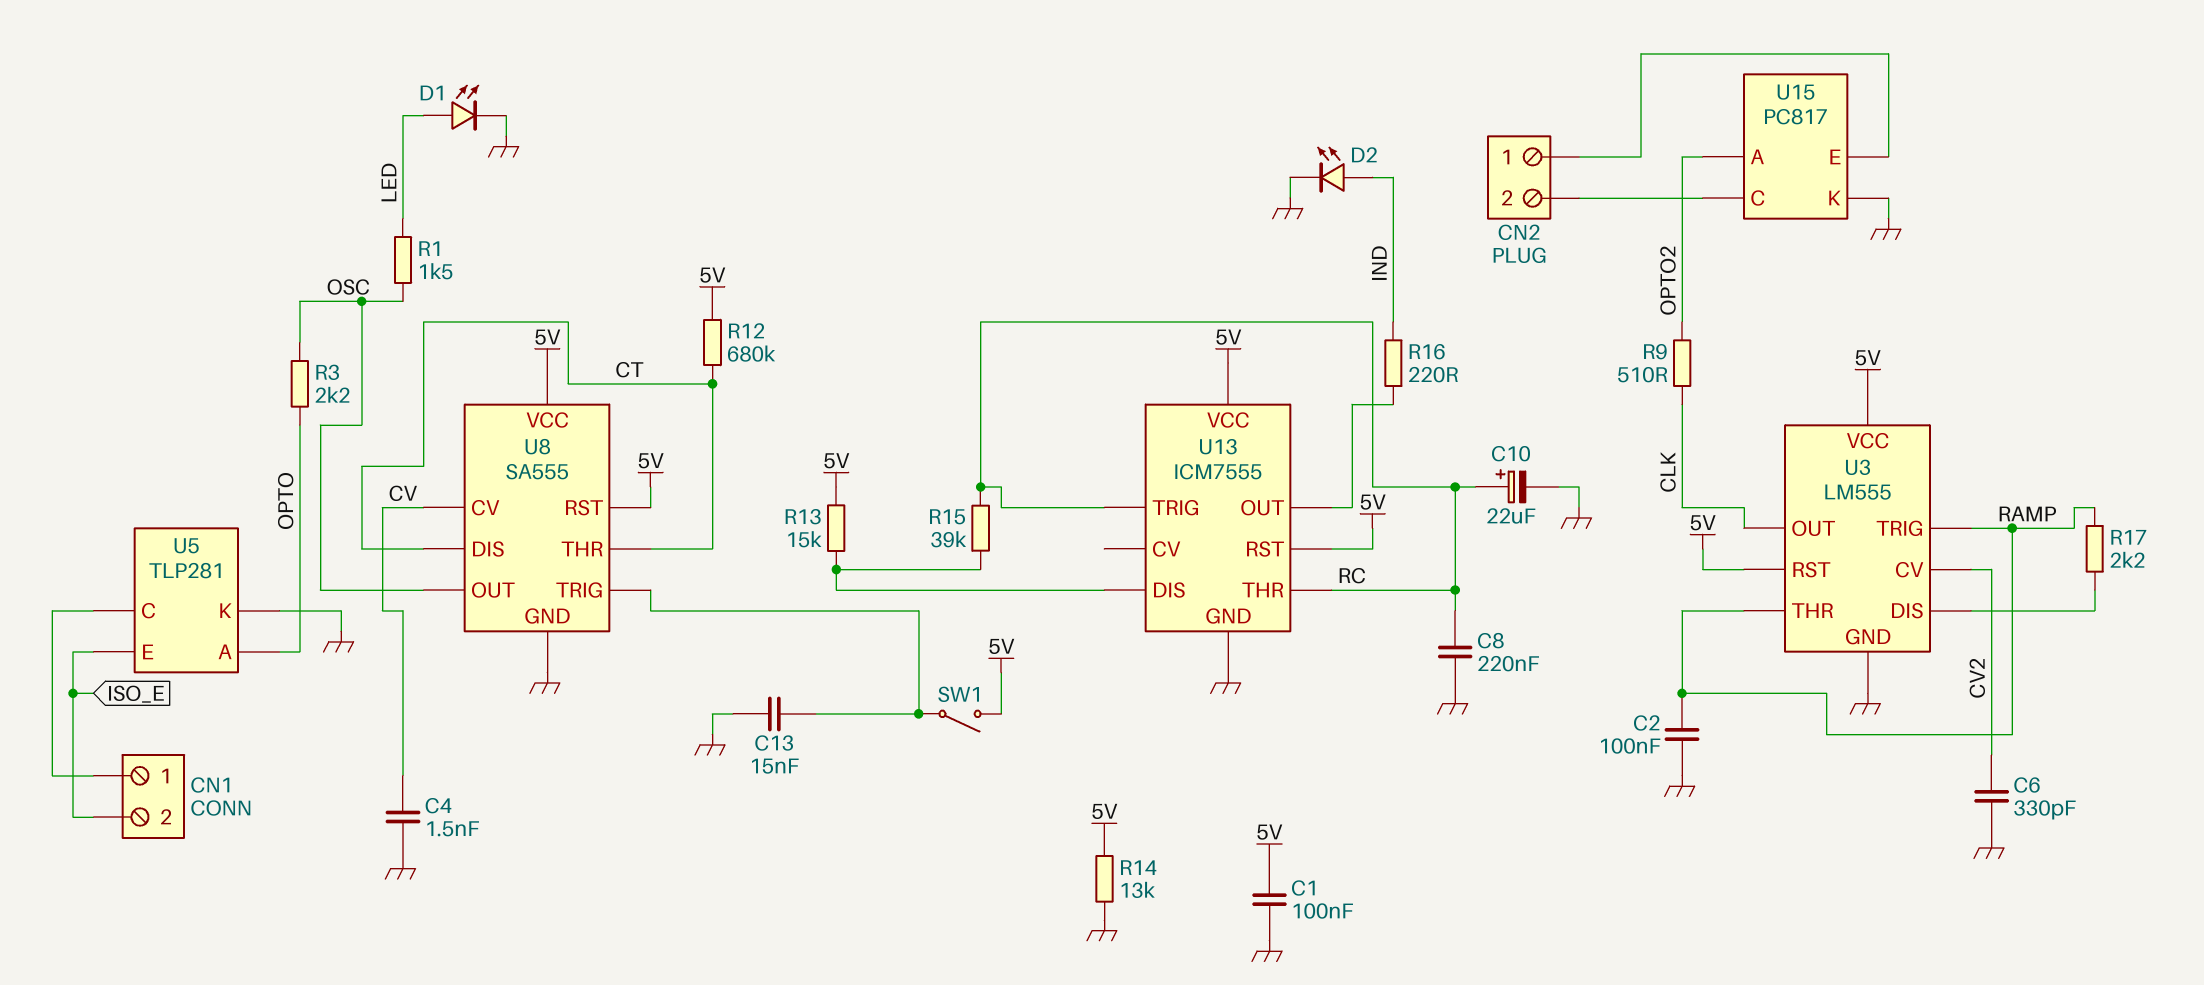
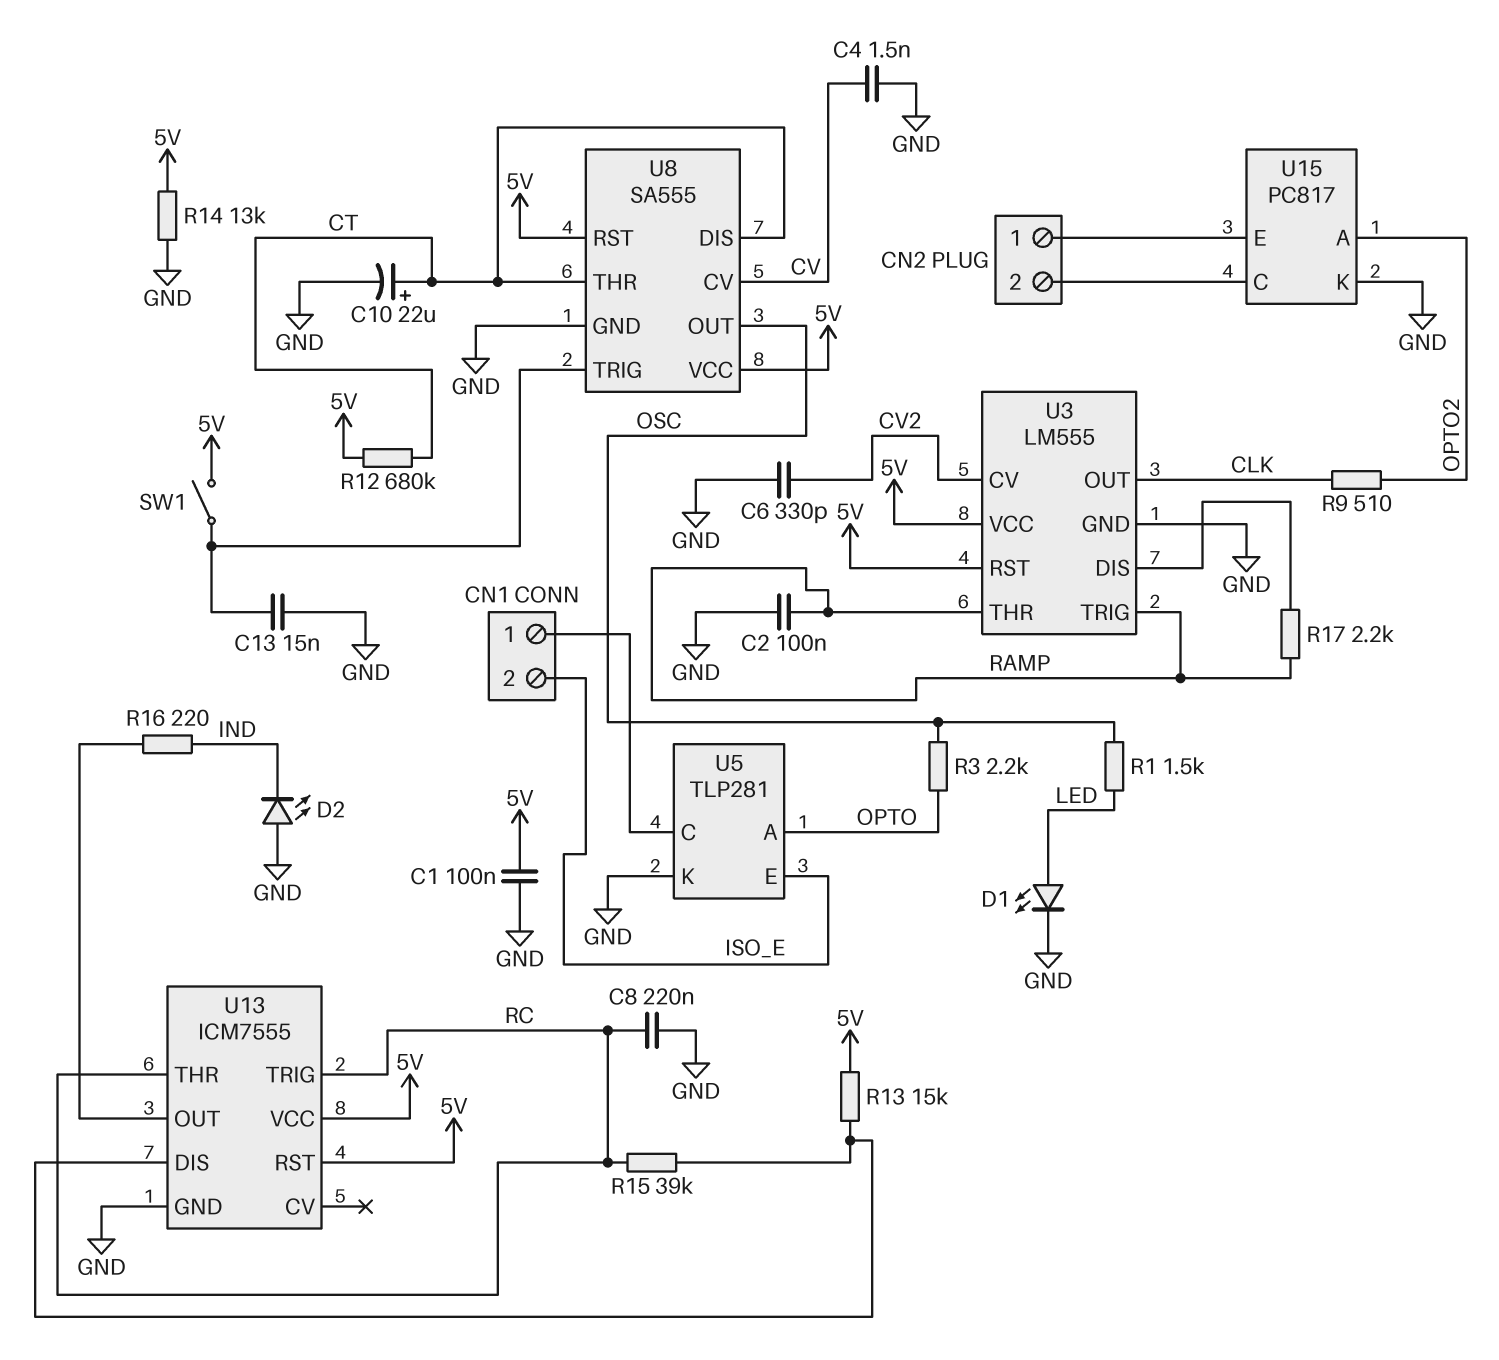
C10: 22uF (plus RC, minus GND) -> 22uF (plus CT, minus GND)
D2: LED (A IND, K GND) -> LED (A GND, K IND)

